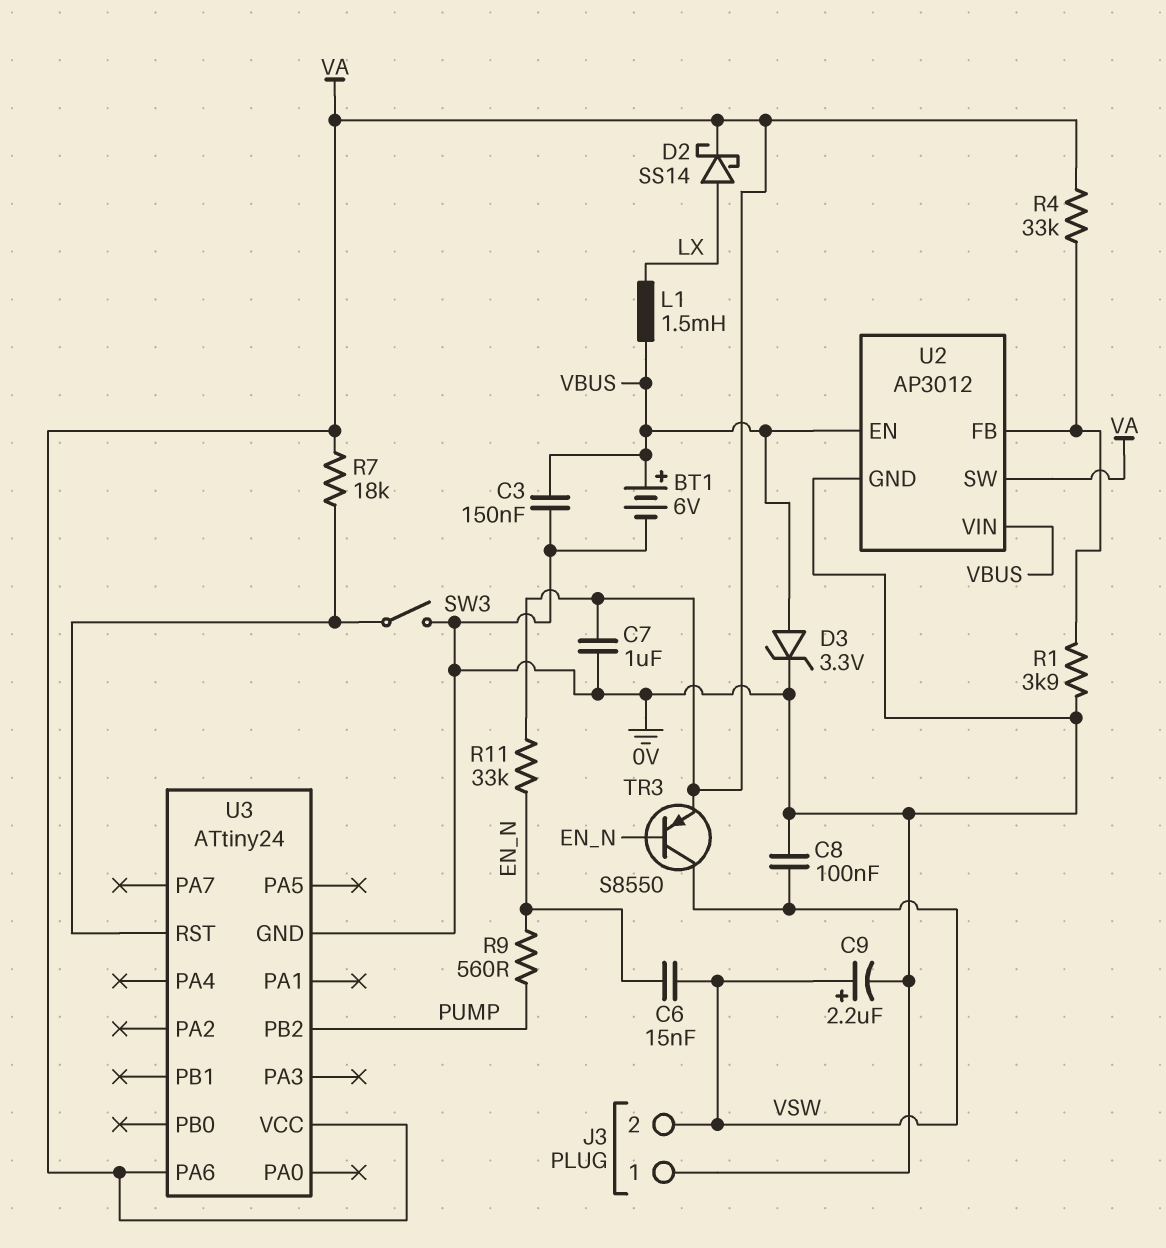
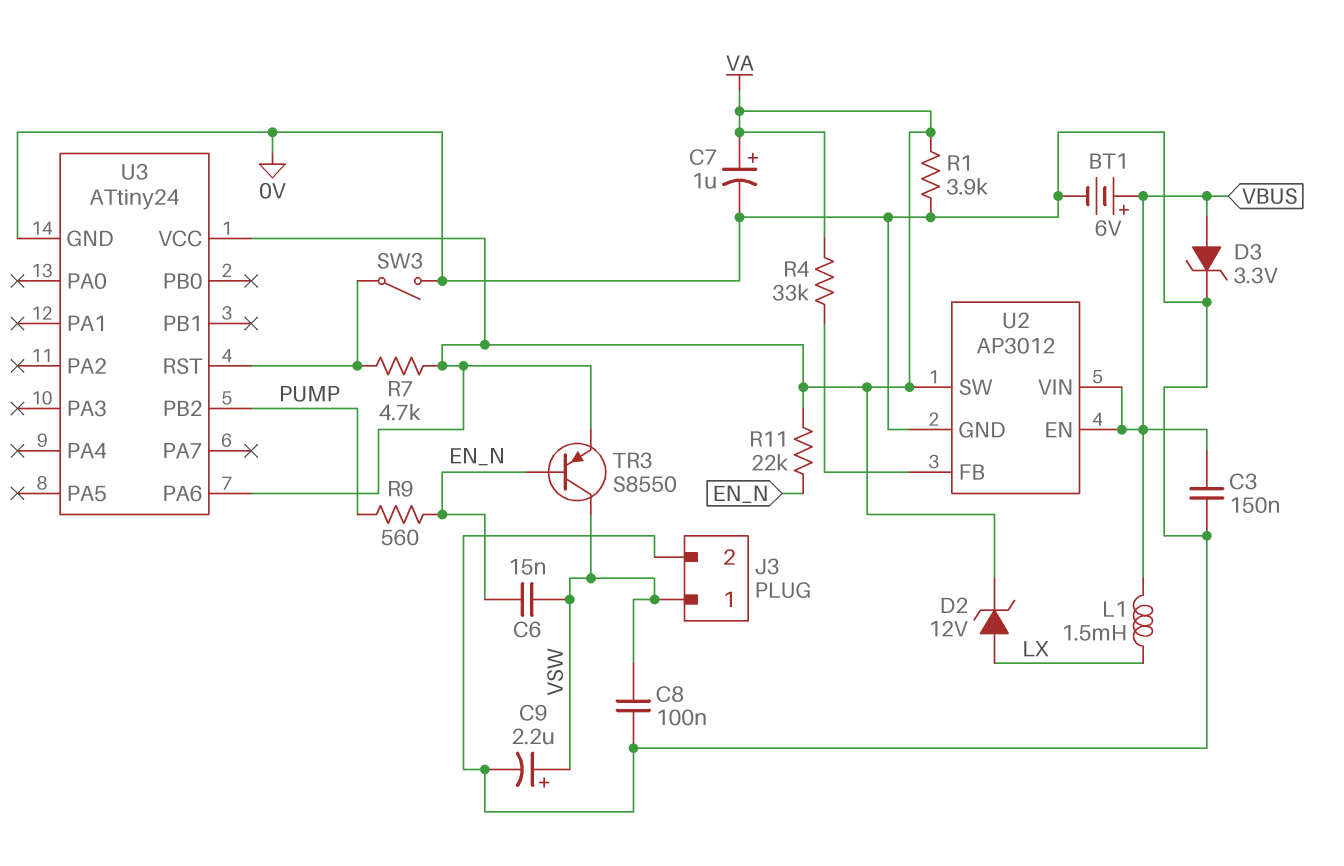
C7: 1uF (0V, VA) -> 1uF (plus VA, minus 0V)
D2: schottky SS14 (A LX, K VA) -> zener 12V (A LX, K VA)
J3 pin 1: 0V -> VSW
J3 pin 2: VSW -> 0V
R1: 3.9k (0V, U2/FB) -> 3.9k (0V, VA)
R7: 18k (U3/RST, VA) -> 4.7k (U3/RST, VA)
R11: 33k (EN_N, VA) -> 22k (EN_N, VA)

